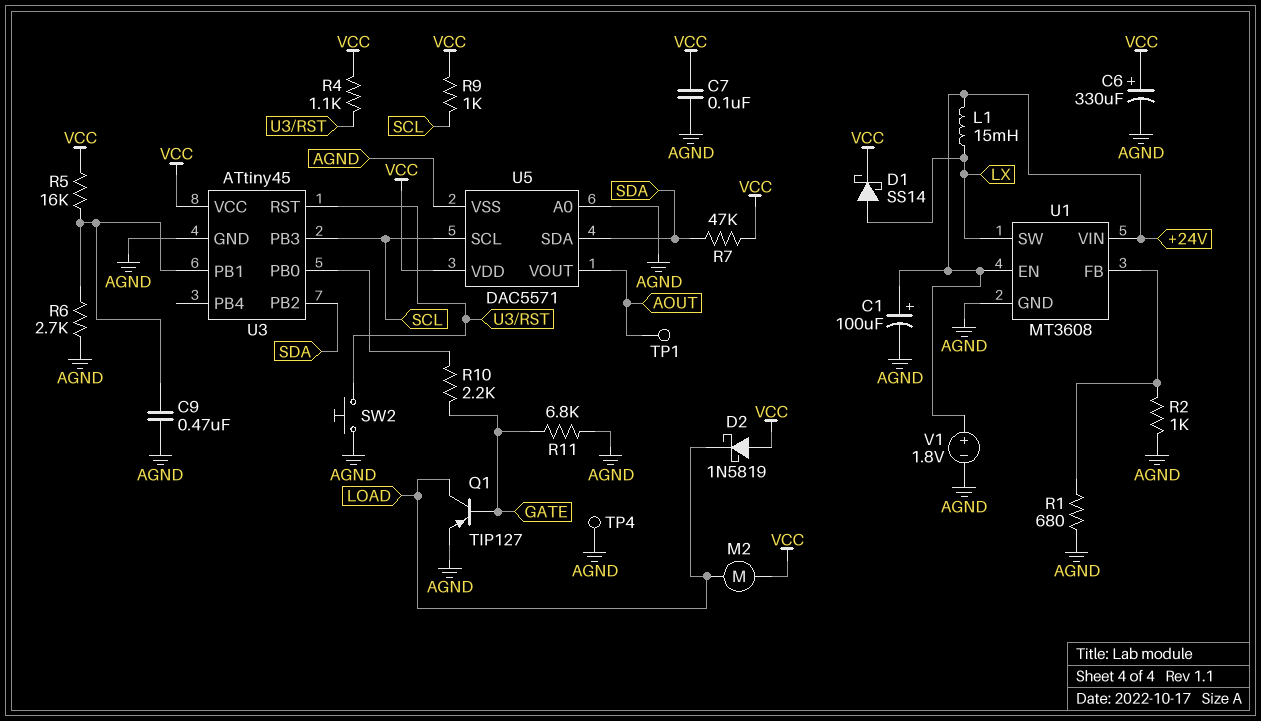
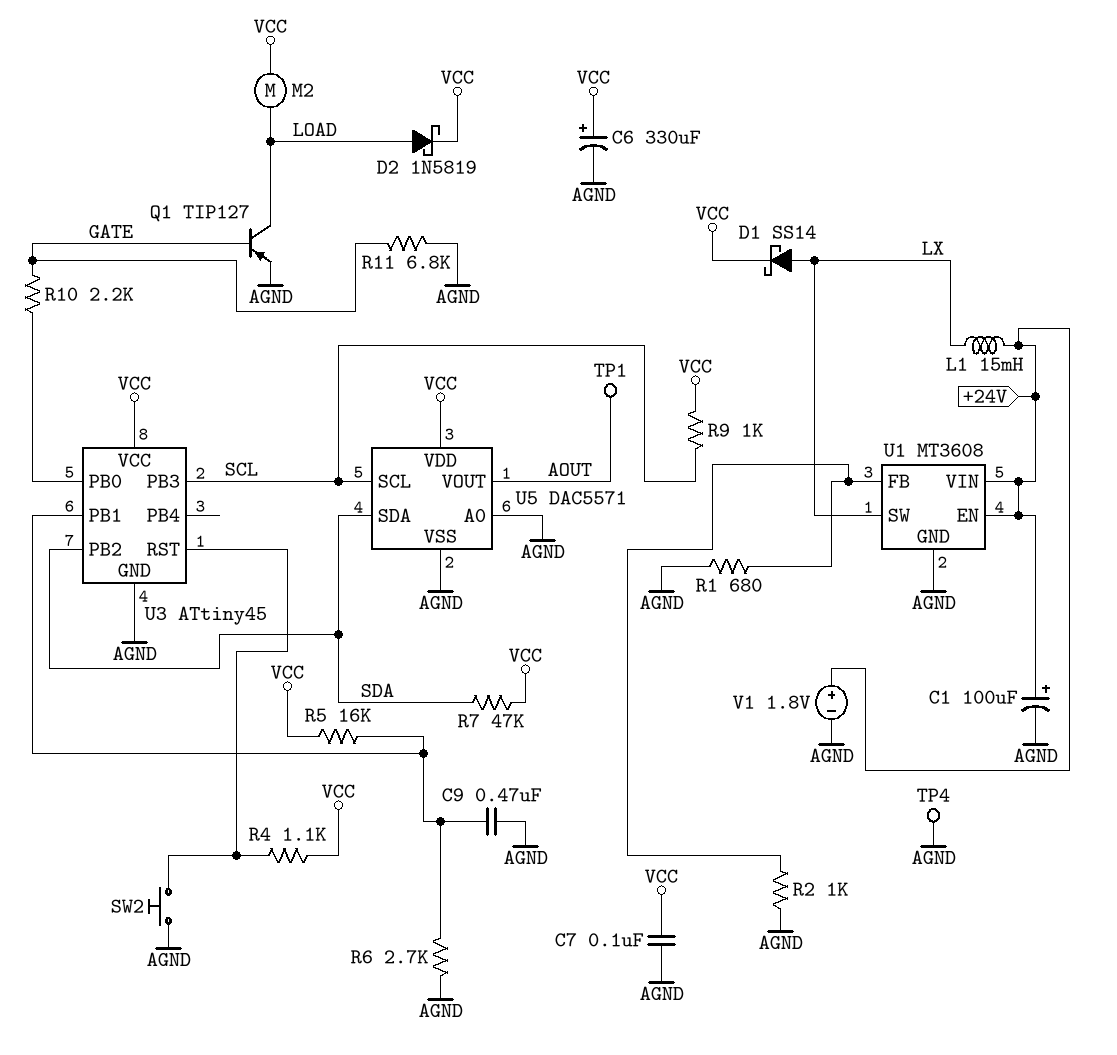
D2: schottky 1N5819 (A VCC, K LOAD) -> schottky 1N5819 (A LOAD, K VCC)

